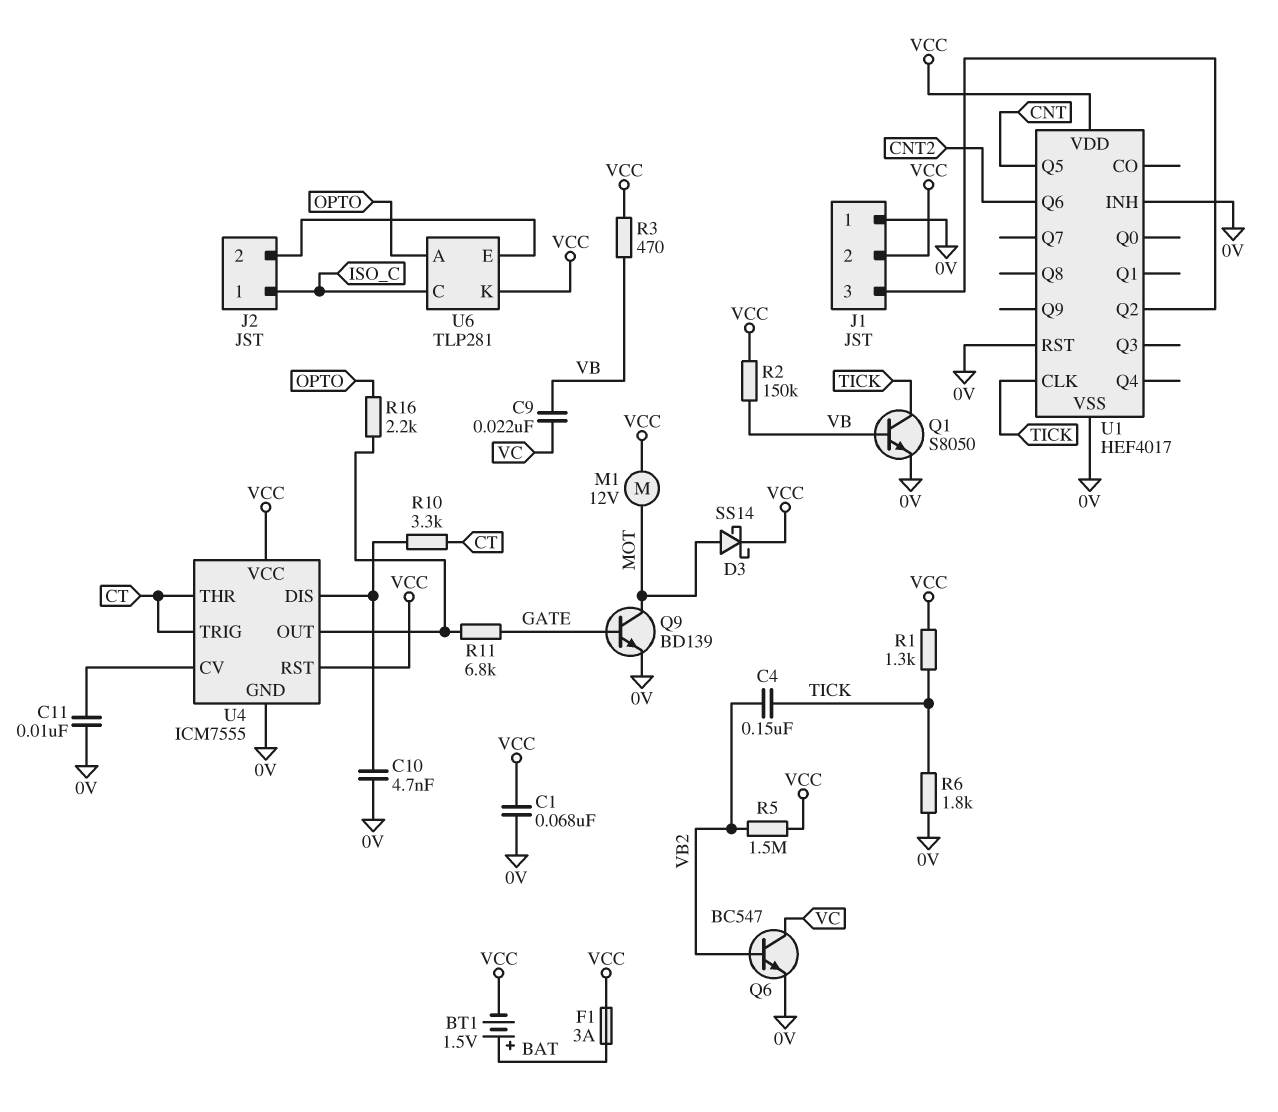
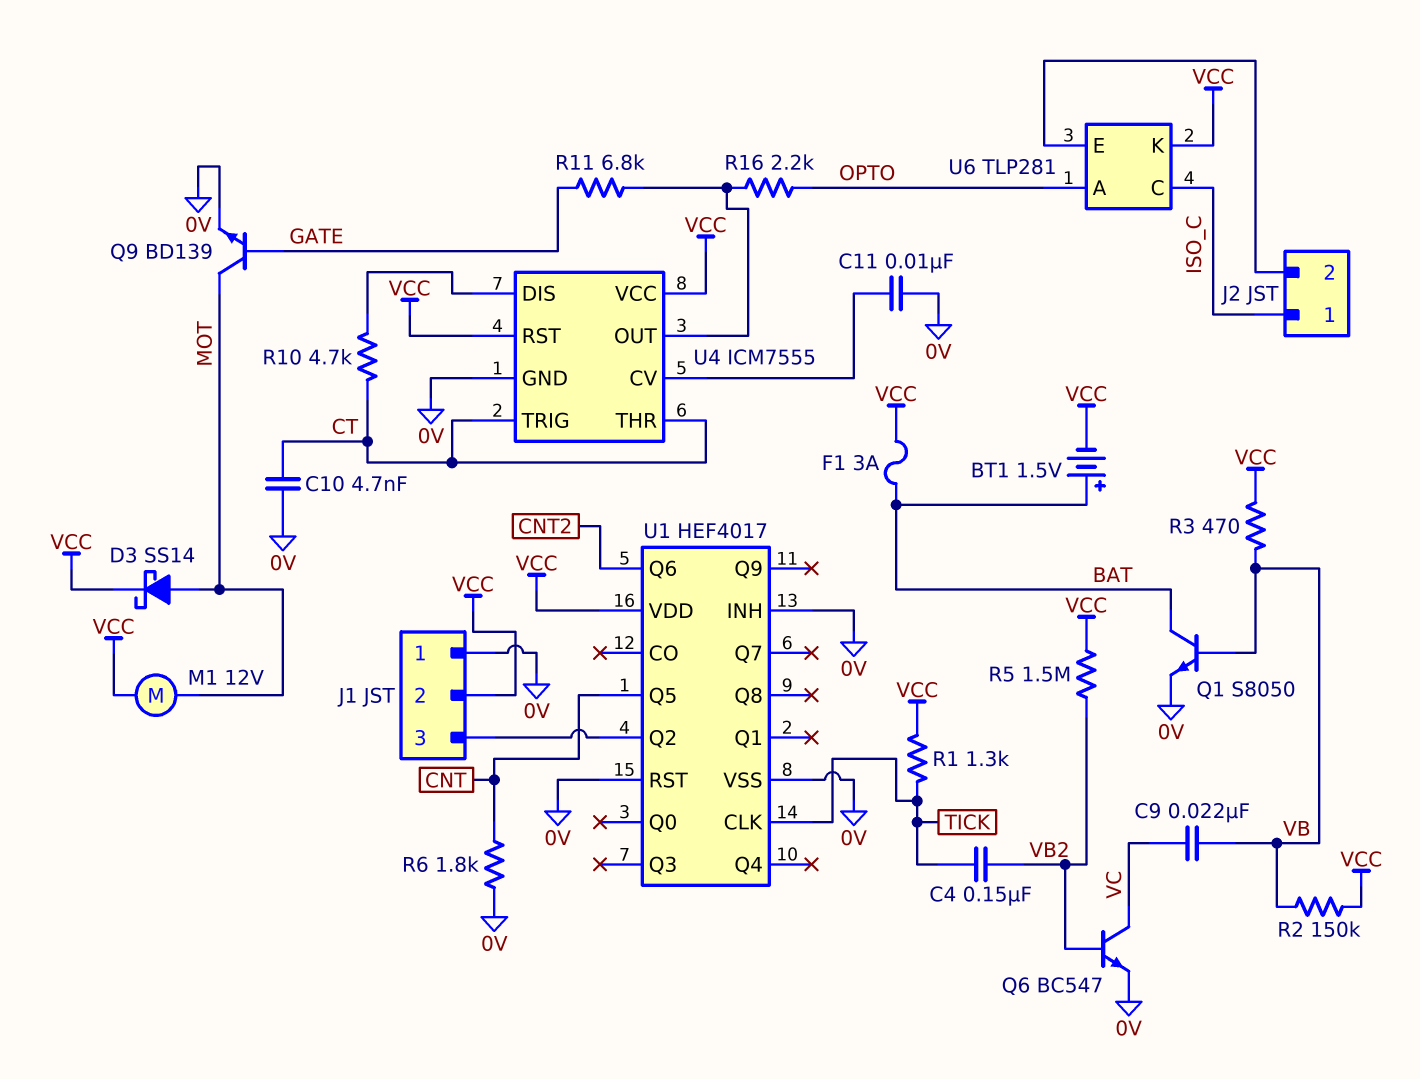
C1: 68nF (0V, VCC) -> none
C10: 4.7nF (0V, U4/DIS) -> 4.7nF (0V, CT)
Q1: NPN S8050 (B VB, C TICK, E 0V) -> NPN S8050 (B VB, C BAT, E 0V)
R6: 1.8k (0V, TICK) -> 1.8k (0V, CNT)
R10: 3.3k (CT, U4/DIS) -> 4.7k (CT, U4/DIS)

